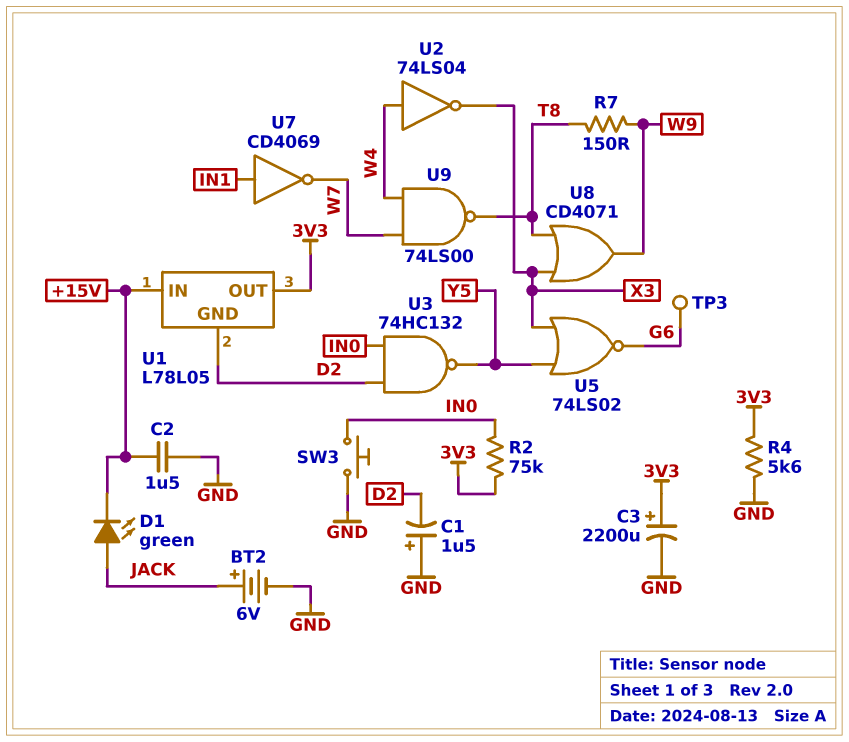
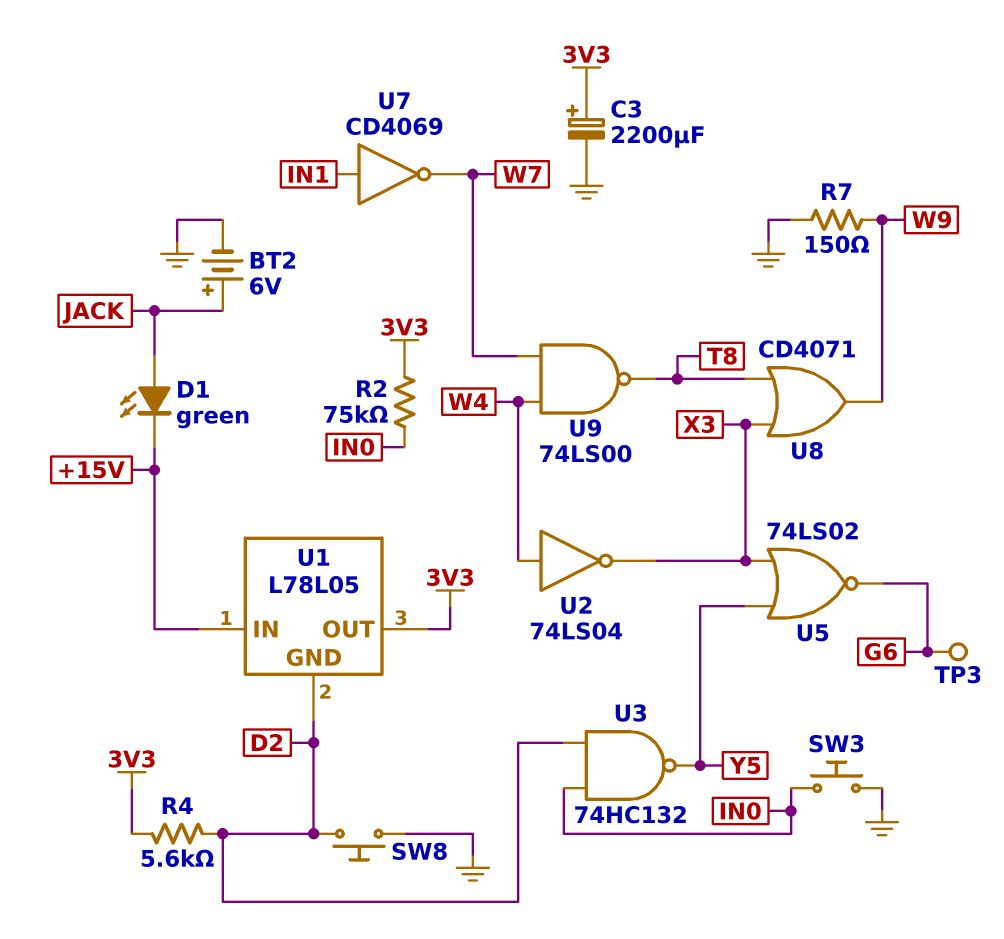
C1: 1.5uF (plus GND, minus D2) -> none
C2: 1.5uF (+15V, GND) -> none
R4: 5.6k (3V3, GND) -> 5.6k (3V3, D2)
R7: 150 (T8, W9) -> 150 (GND, W9)
SW8: none -> button (D2, GND)

